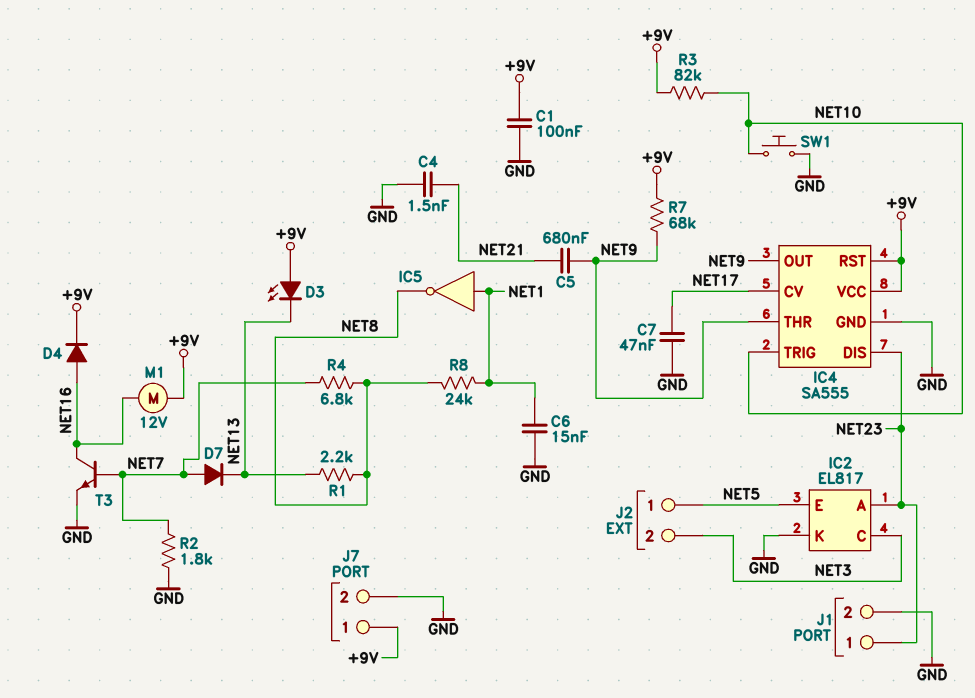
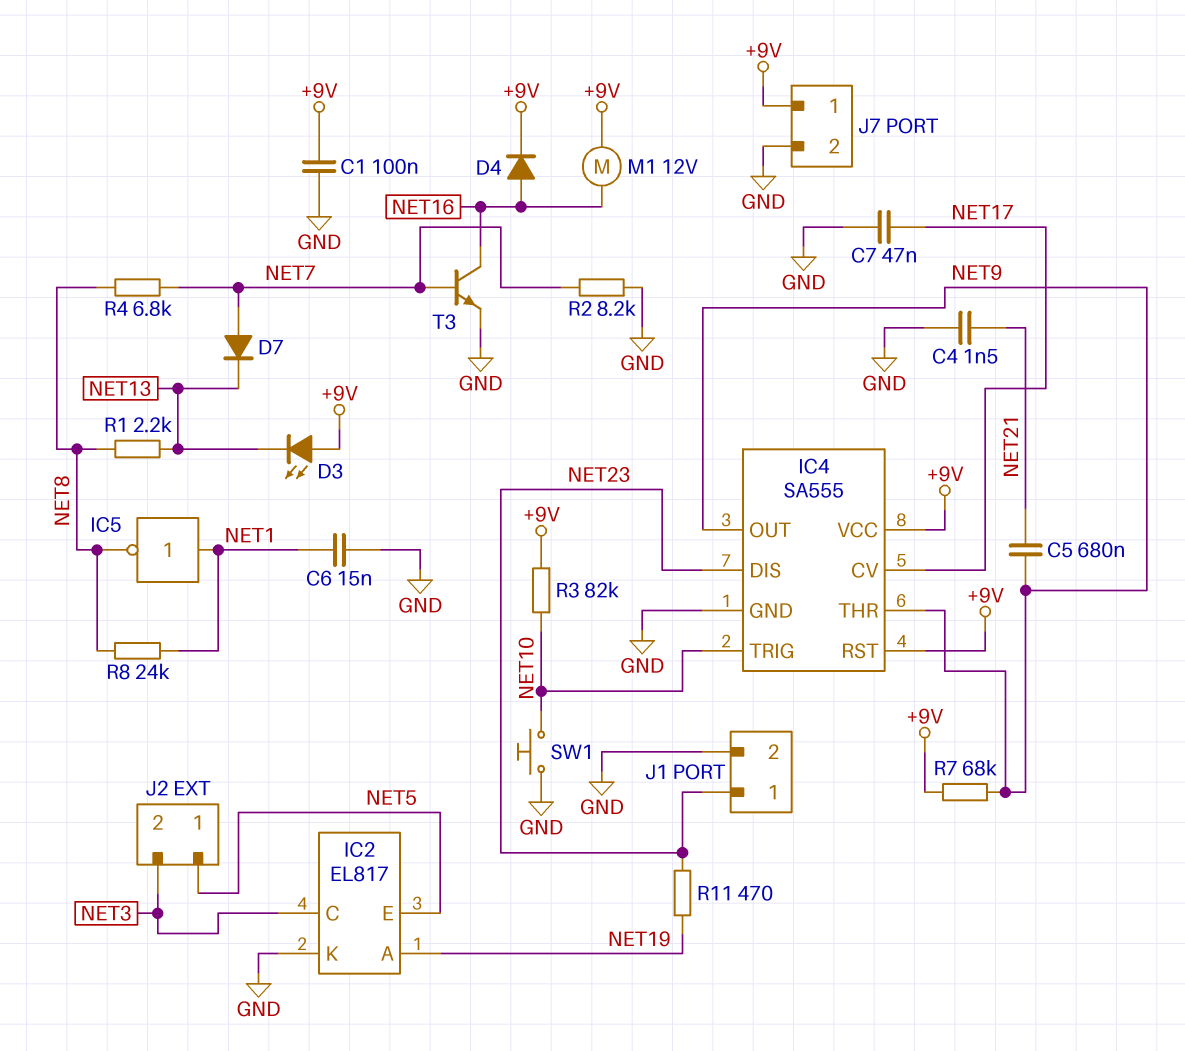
IC2 pin A: NET23 -> NET19
R2: 1.8k (GND, NET7) -> 8.2k (GND, NET7)
R11: none -> 470 (NET19, NET23)

